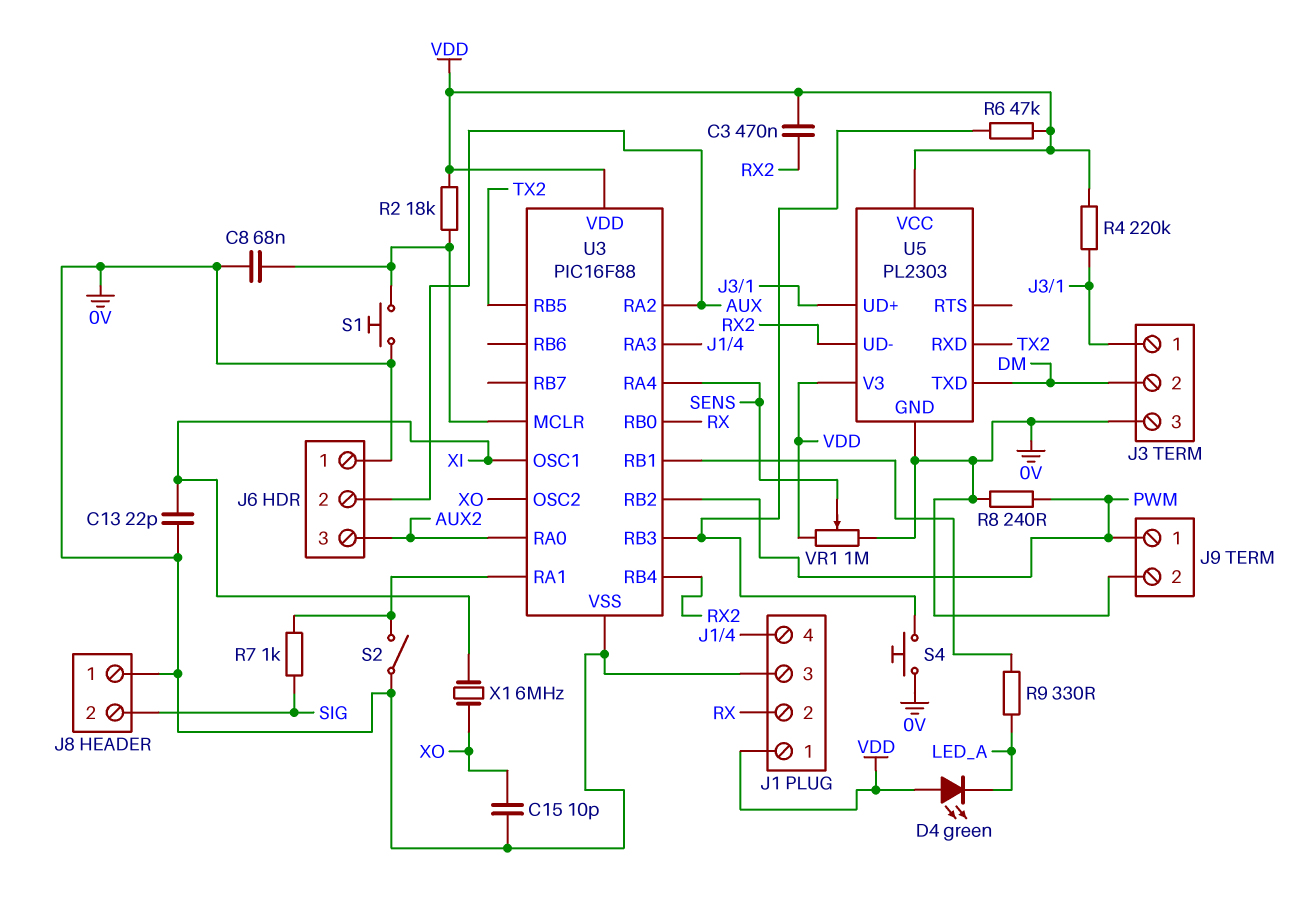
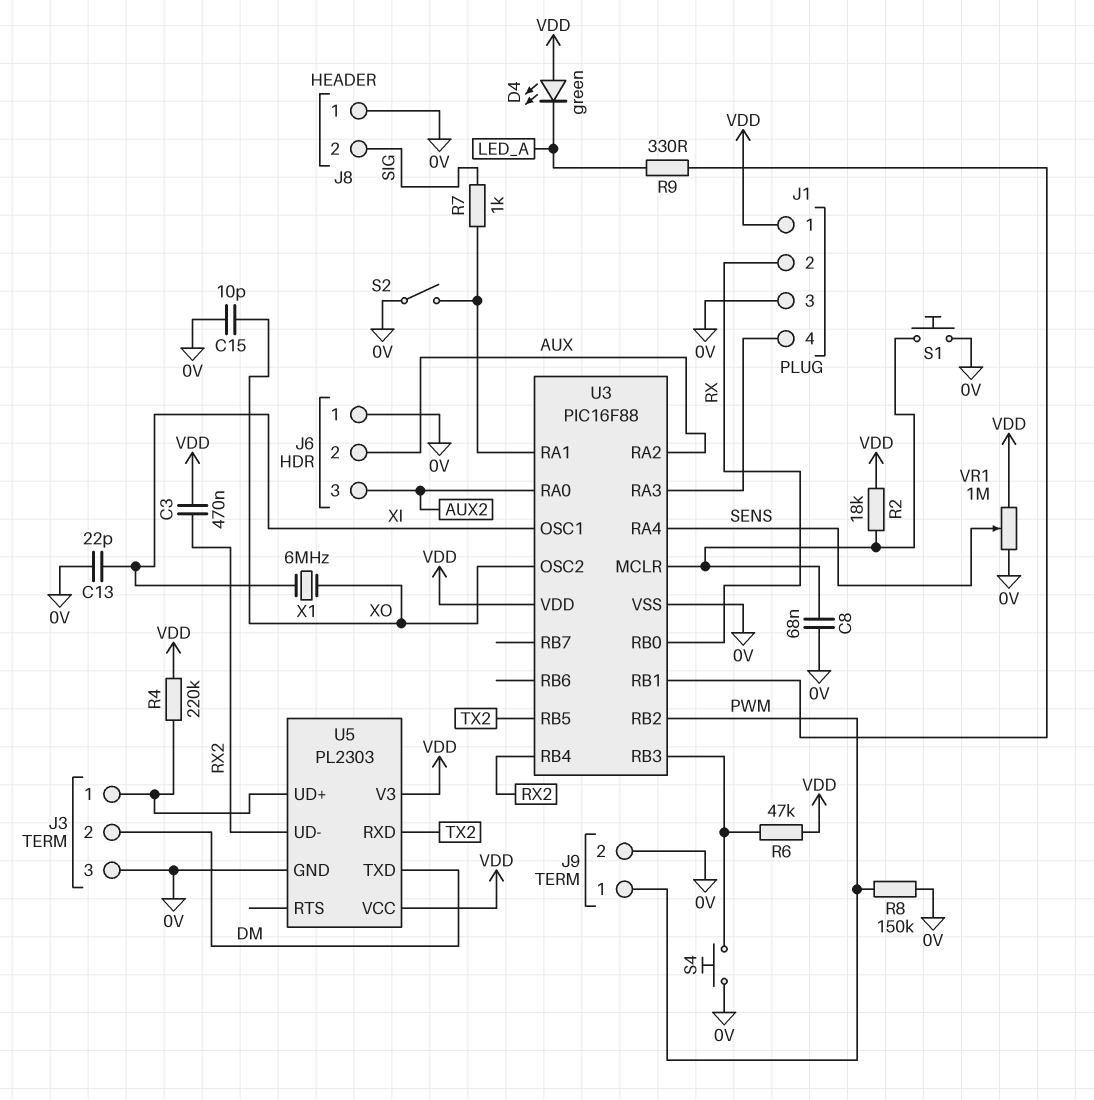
R8: 240 (0V, PWM) -> 150k (0V, PWM)

